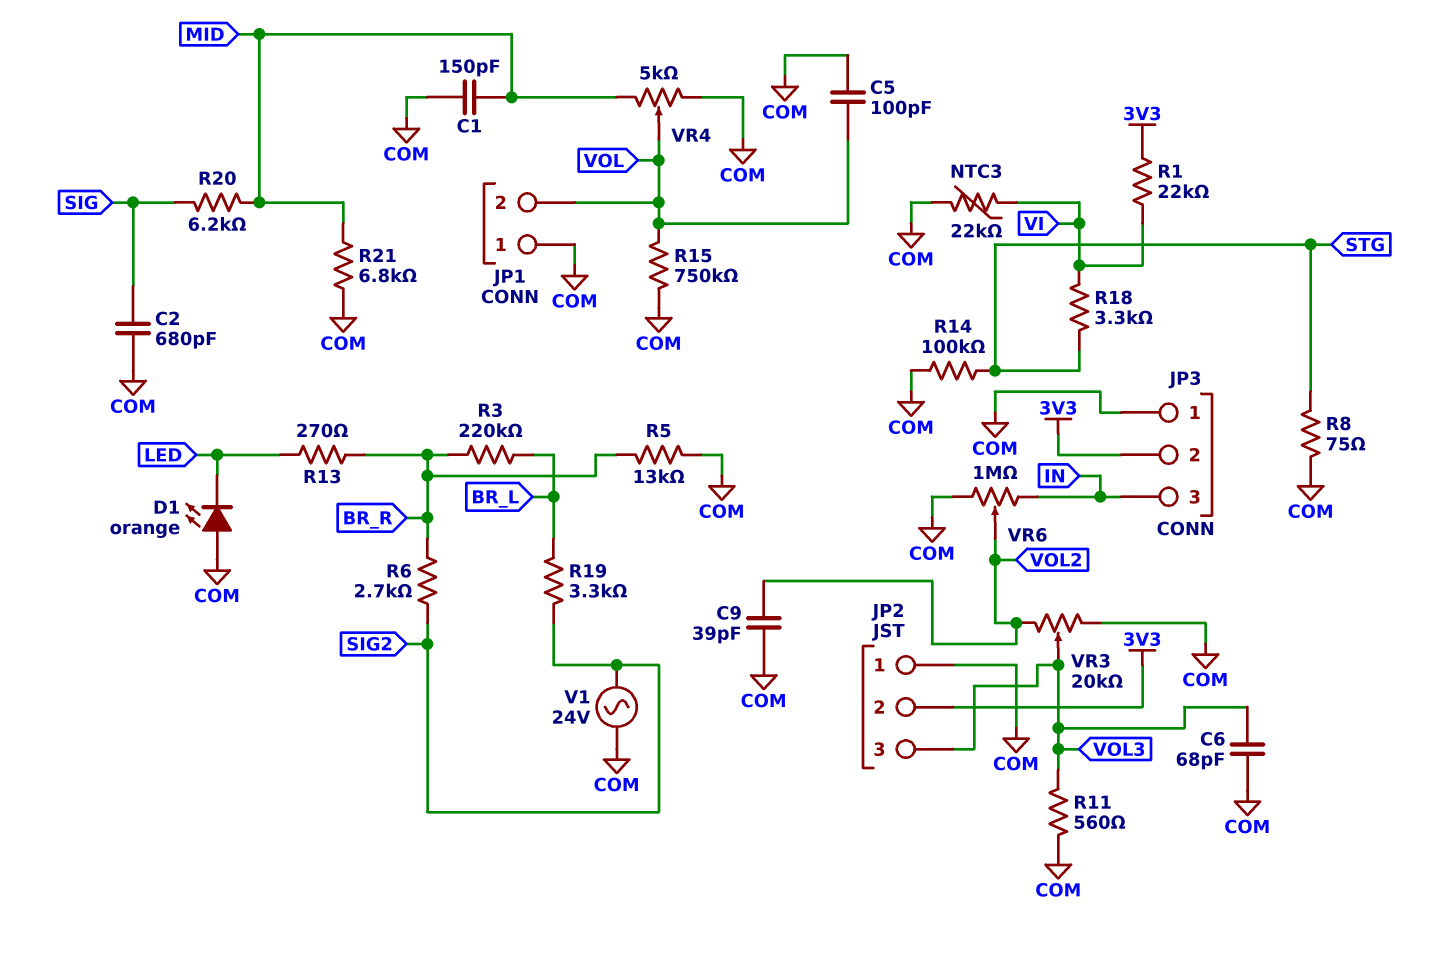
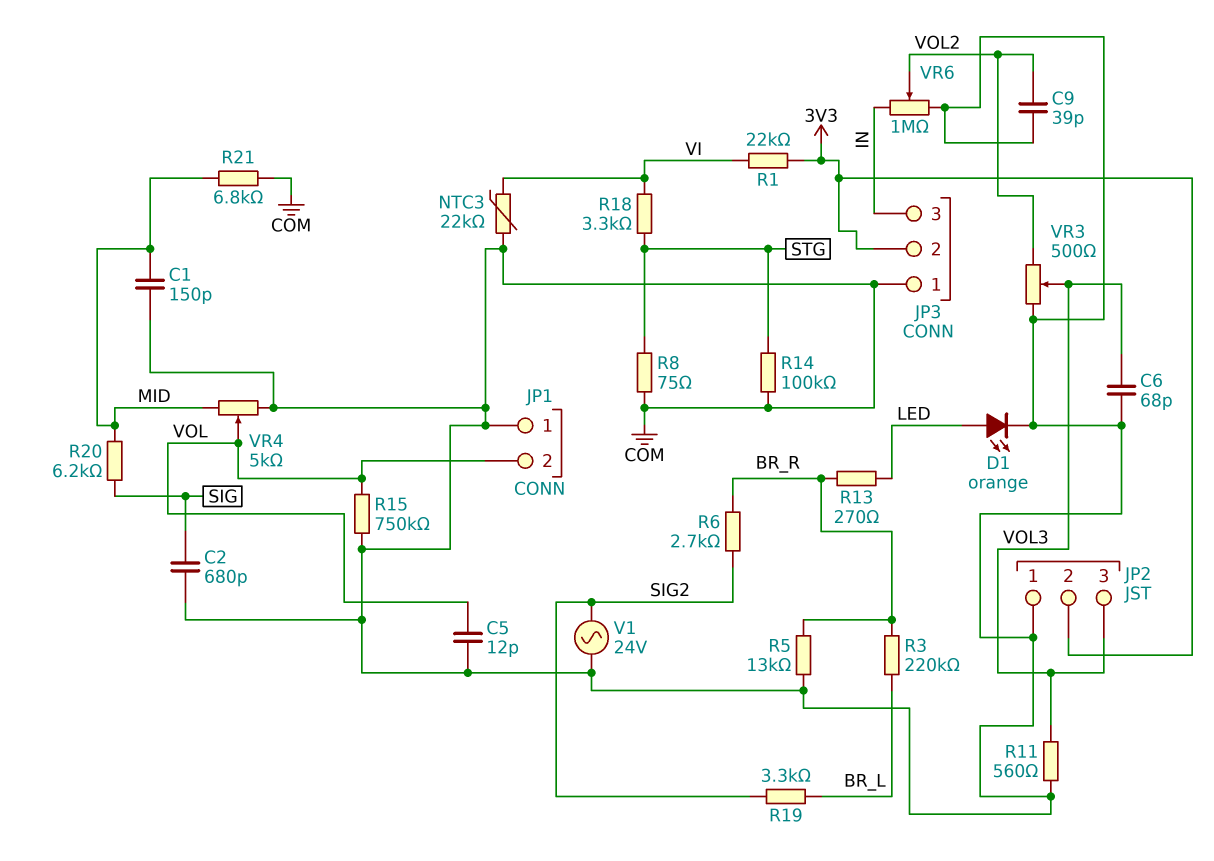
C5: 100pF (COM, VOL) -> 12pF (COM, VOL)
D1: LED orange (A COM, K LED) -> LED orange (A LED, K COM)
VR3: 20k (COM, VOL2, wiper VOL3) -> 500 (COM, VOL2, wiper VOL3)

